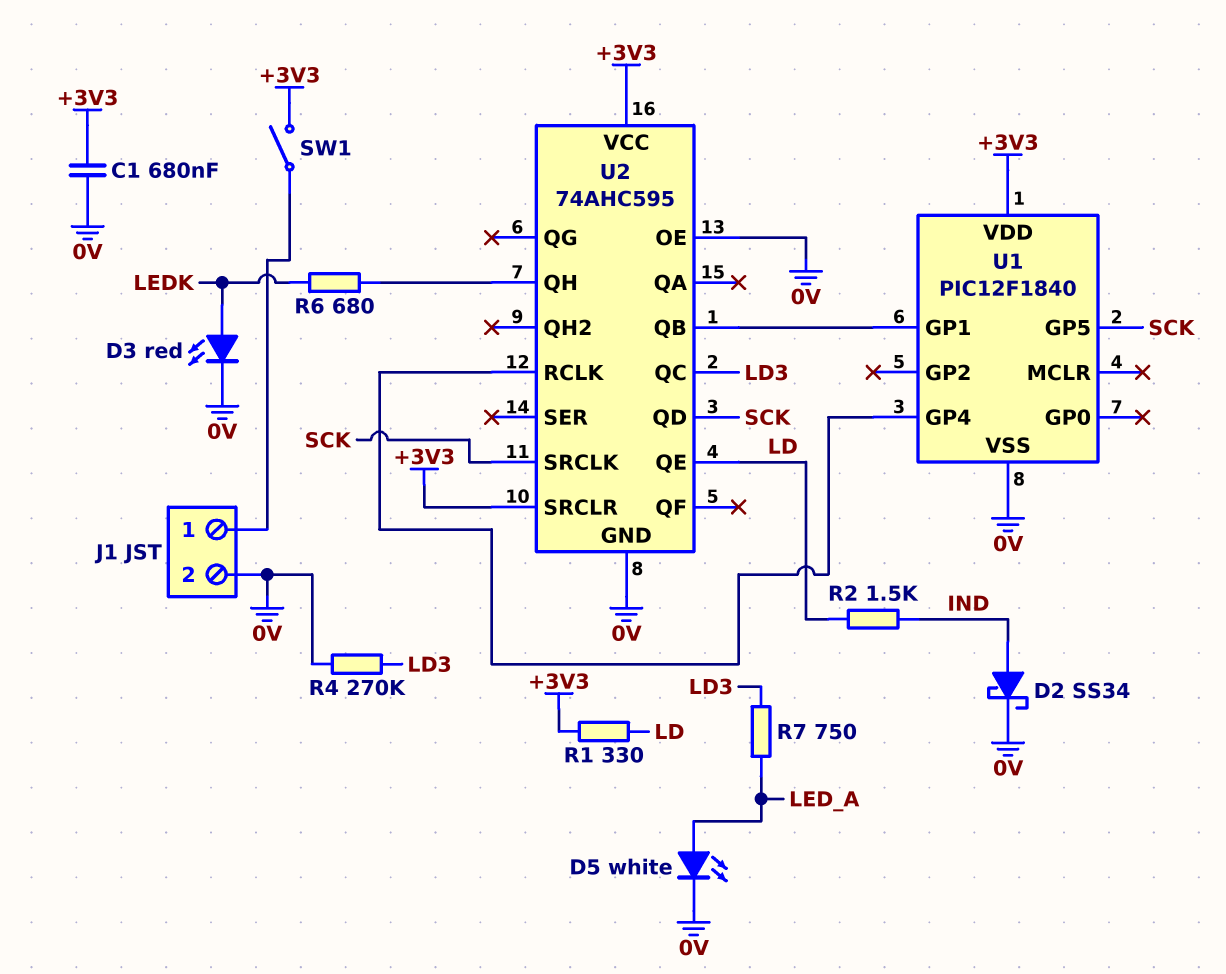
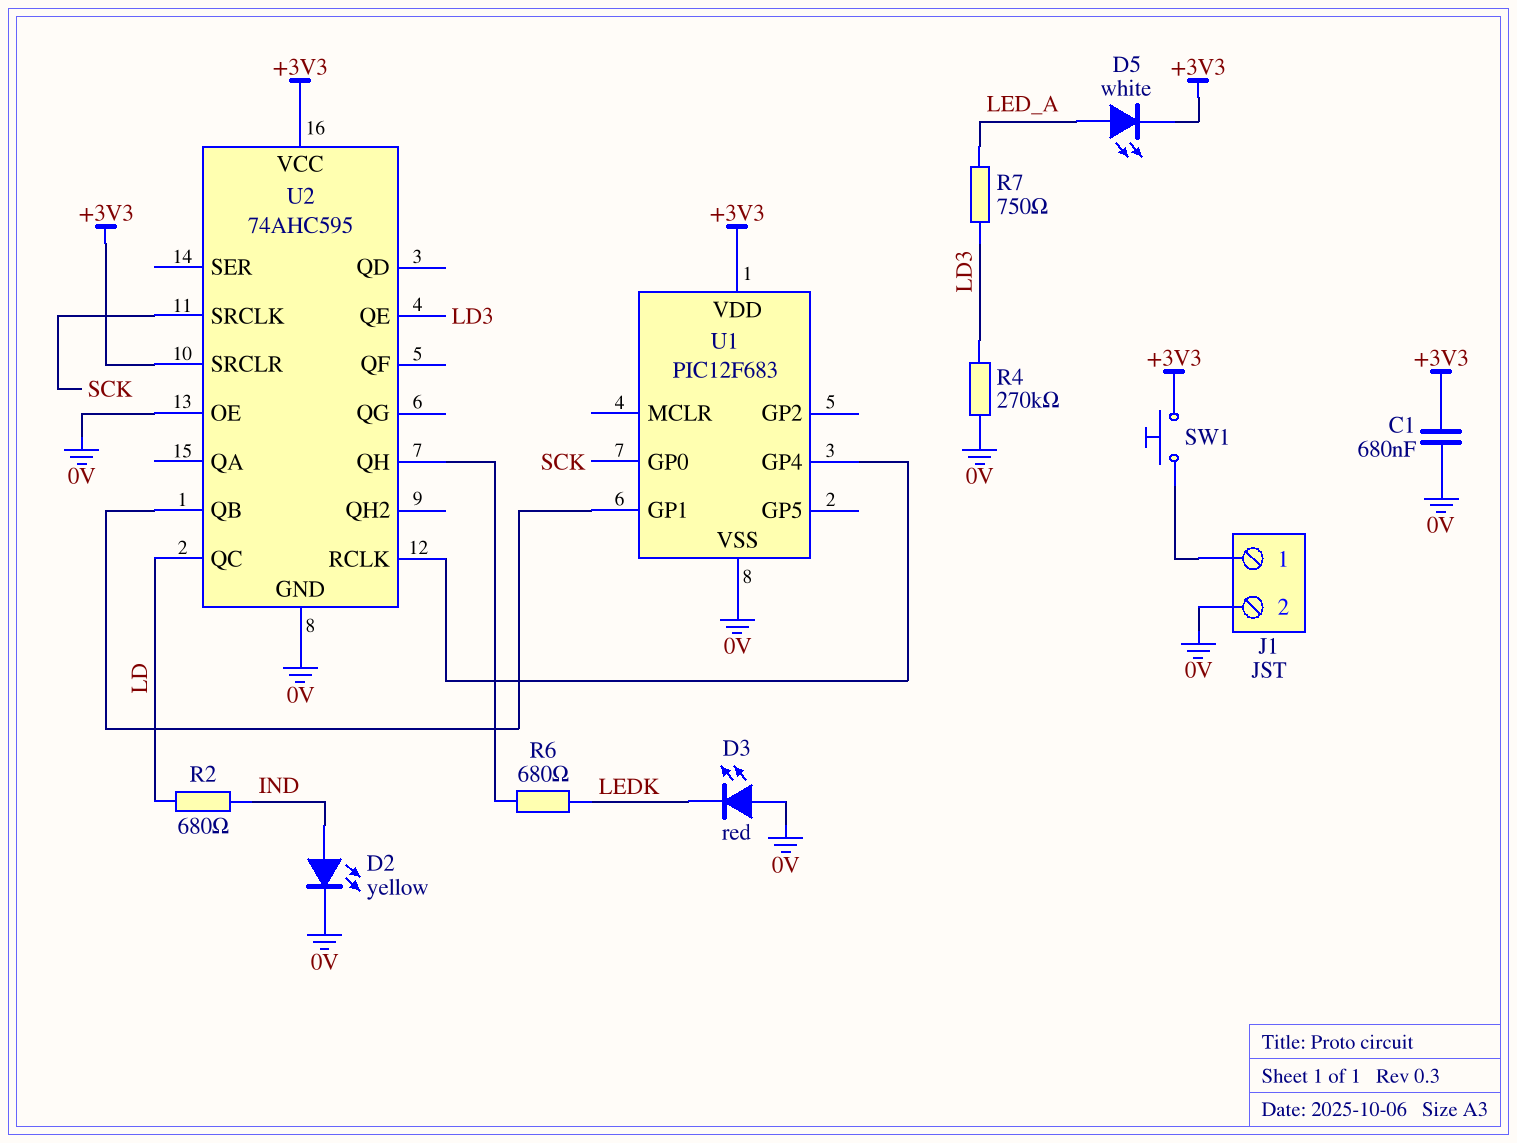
D2: schottky SS34 (A IND, K 0V) -> LED yellow (A IND, K 0V)
D3: LED red (A LEDK, K 0V) -> LED red (A 0V, K LEDK)
D5: LED white (A LED_A, K 0V) -> LED white (A LED_A, K +3V3)
R1: 330 (+3V3, LD) -> none
R2: 1.5k (IND, LD) -> 680 (IND, LD)
SW1: switch (+3V3, J1/1) -> button (+3V3, J1/1)
U1: PIC12F1840 -> PIC12F683
U1 pin GP0: none -> SCK
U1 pin GP5: SCK -> none
U2 pin QC: LD3 -> LD
U2 pin QD: SCK -> none
U2 pin QE: LD -> LD3

